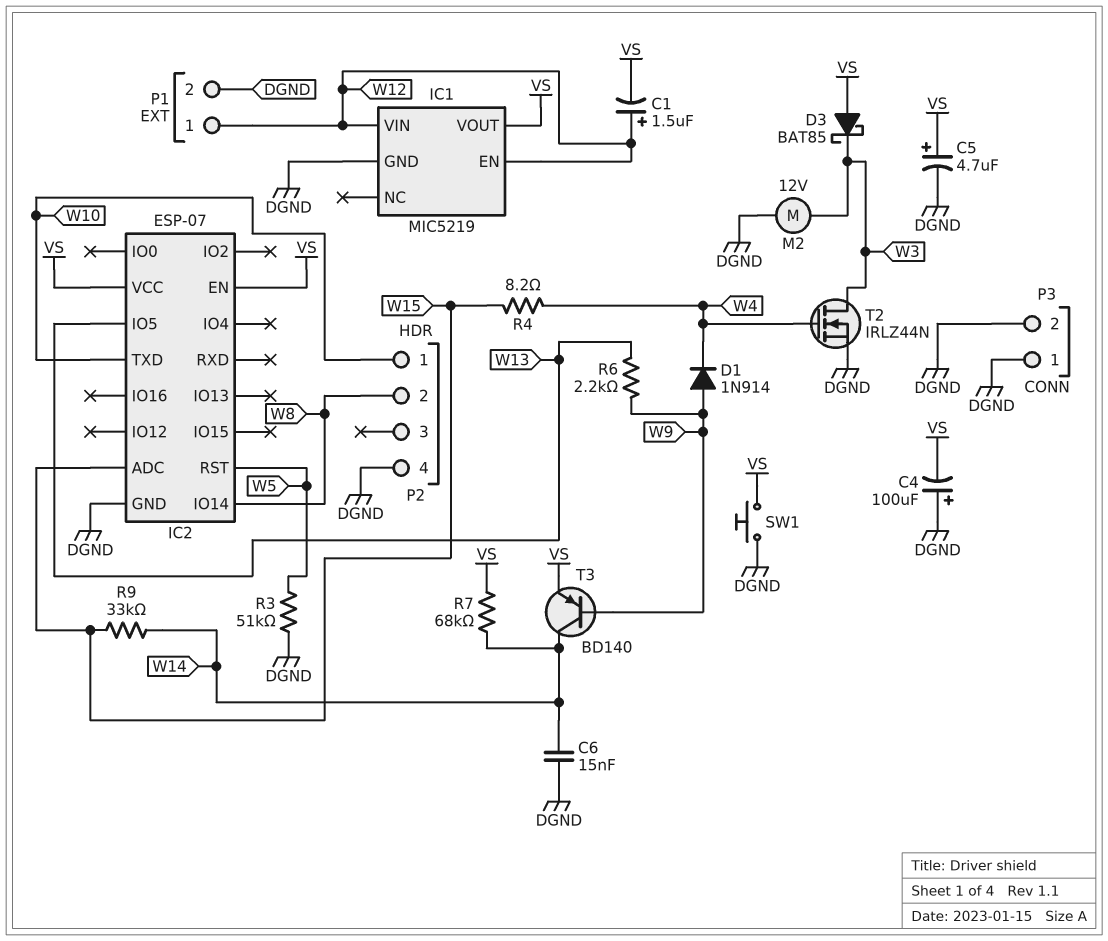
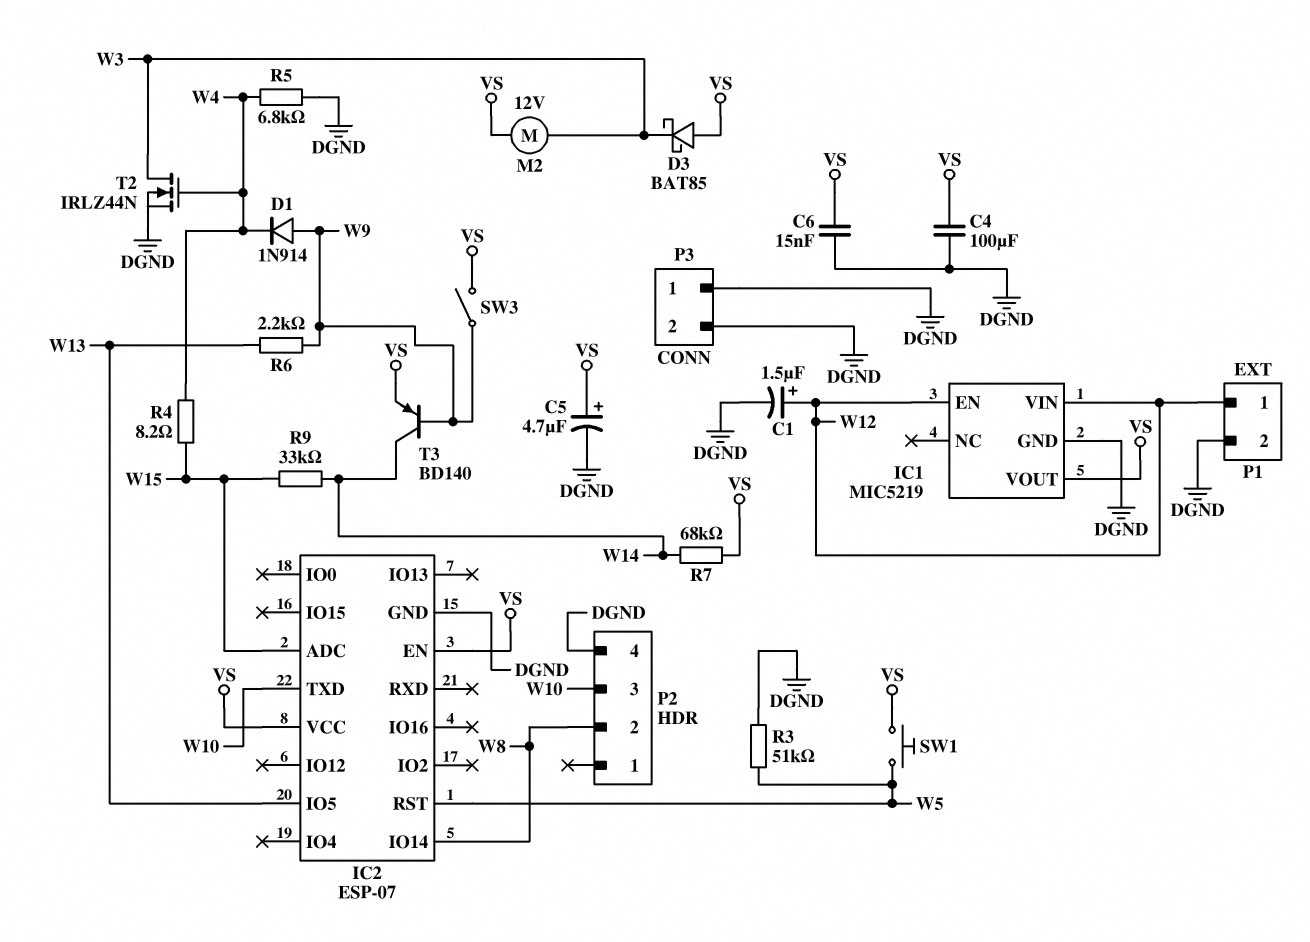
C1: 1.5uF (plus W12, minus VS) -> 1.5uF (plus W12, minus DGND)
C4: 100uF (plus DGND, minus VS) -> 100uF (DGND, VS)
C6: 15nF (DGND, W14) -> 15nF (DGND, VS)
M2: motor 12V (DGND, W3) -> motor 12V (VS, W3)
P2 pin 1: W10 -> none
P2 pin 3: none -> W10
R5: none -> 6.8k (DGND, W4)
SW1: button (DGND, VS) -> button (VS, W5)
SW3: none -> switch (VS, W9)

